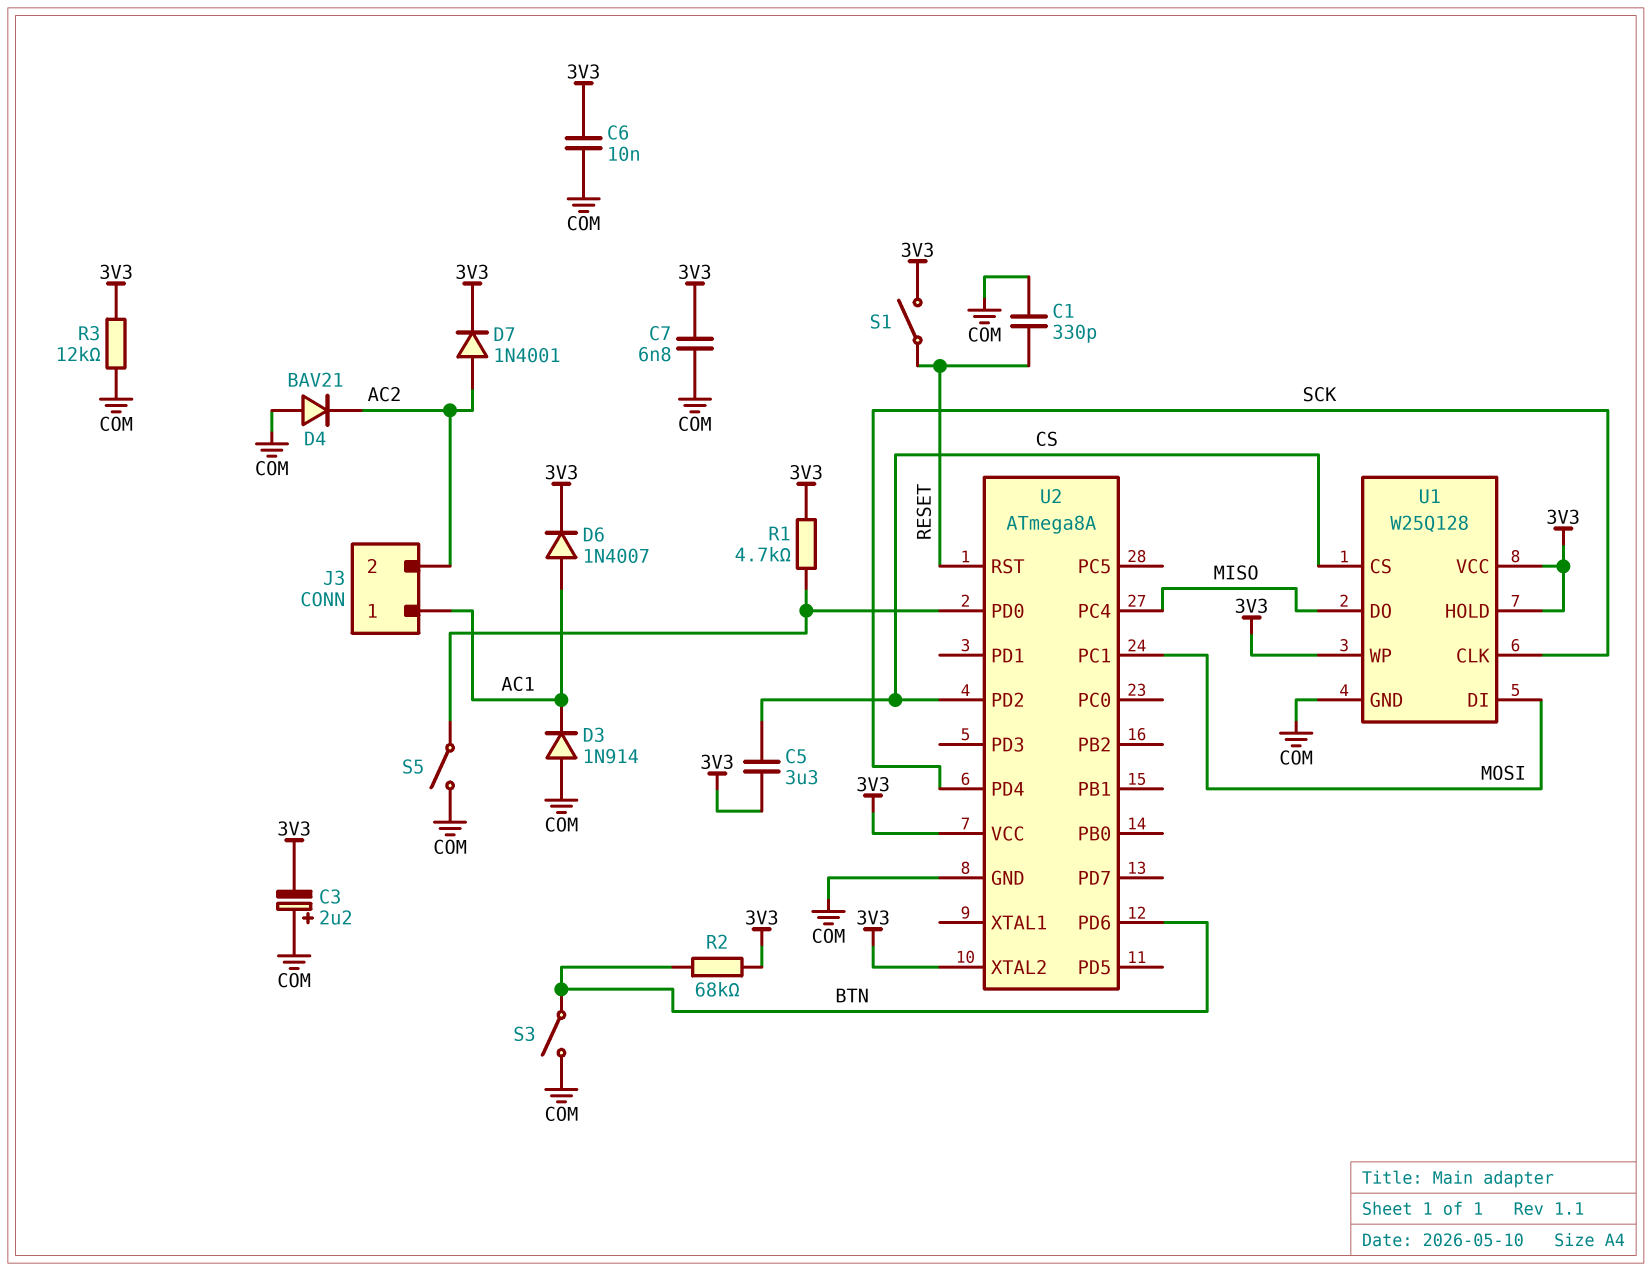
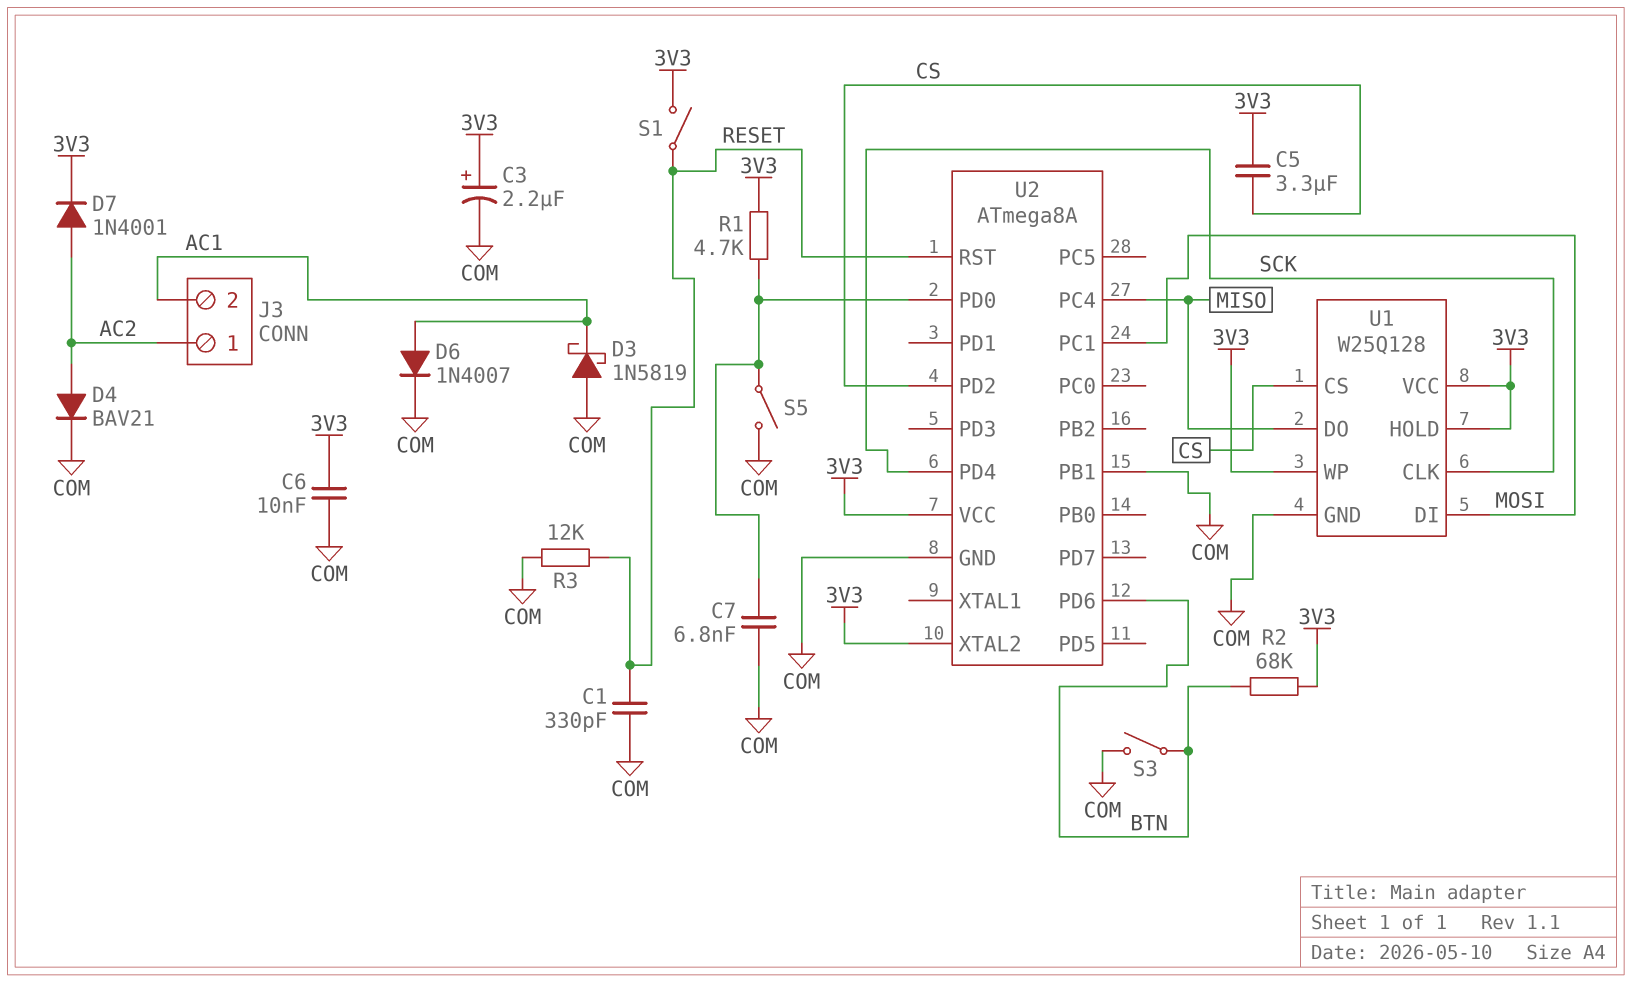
C3: 2.2uF (plus COM, minus 3V3) -> 2.2uF (plus 3V3, minus COM)
C7: 6.8nF (3V3, COM) -> 6.8nF (COM, U2/PD0)
D3: diode 1N914 (A COM, K AC1) -> schottky 1N5819 (A COM, K AC1)
D4: diode BAV21 (A COM, K AC2) -> diode BAV21 (A AC2, K COM)
D6: diode 1N4007 (A AC1, K 3V3) -> diode 1N4007 (A AC1, K COM)
J3 pin 1: AC1 -> AC2
J3 pin 2: AC2 -> AC1
R3: 12k (3V3, COM) -> 12k (COM, RESET)
U2 pin PB1: none -> COM

